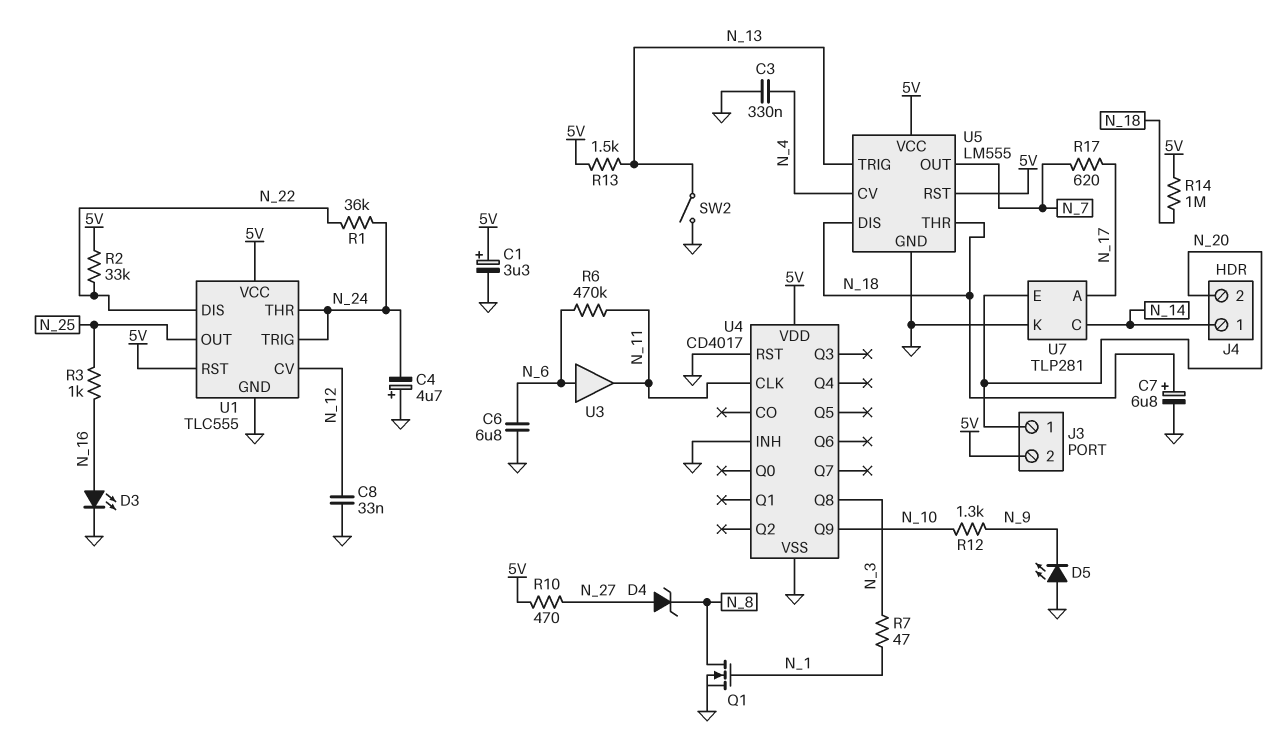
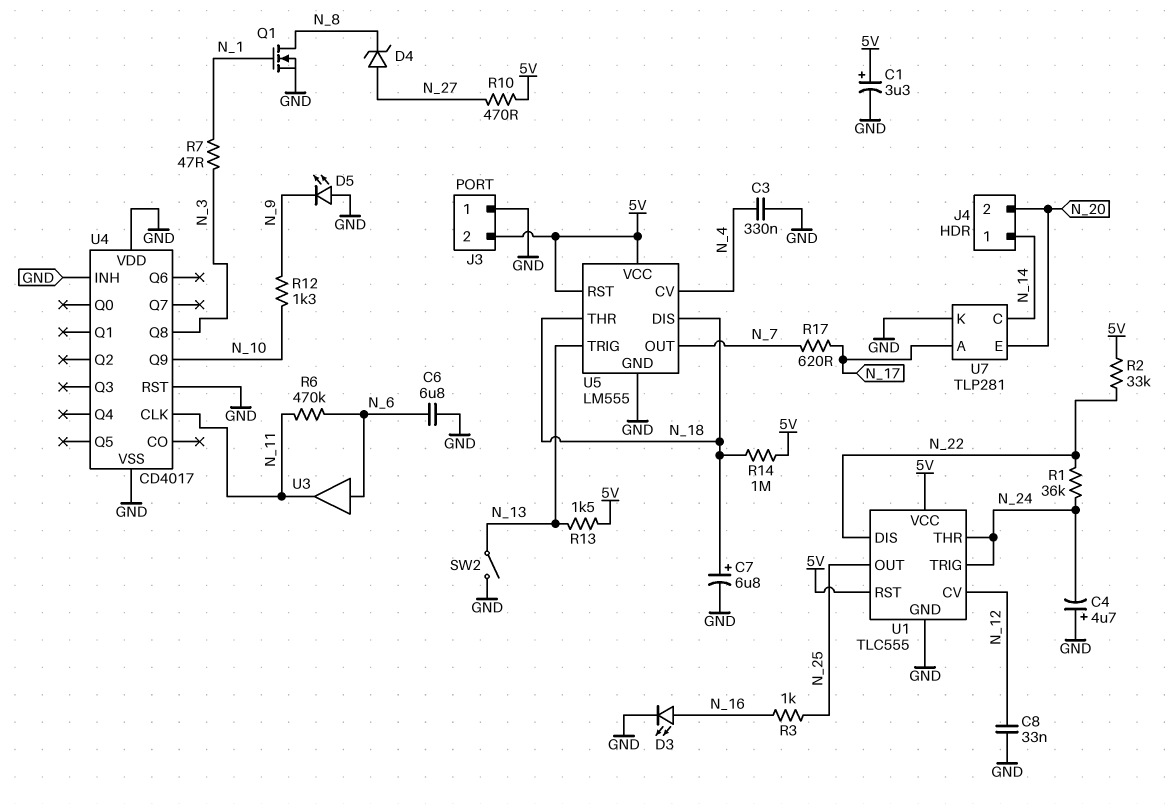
J3 pin 1: N_20 -> GND
U4 pin VDD: 5V -> GND

